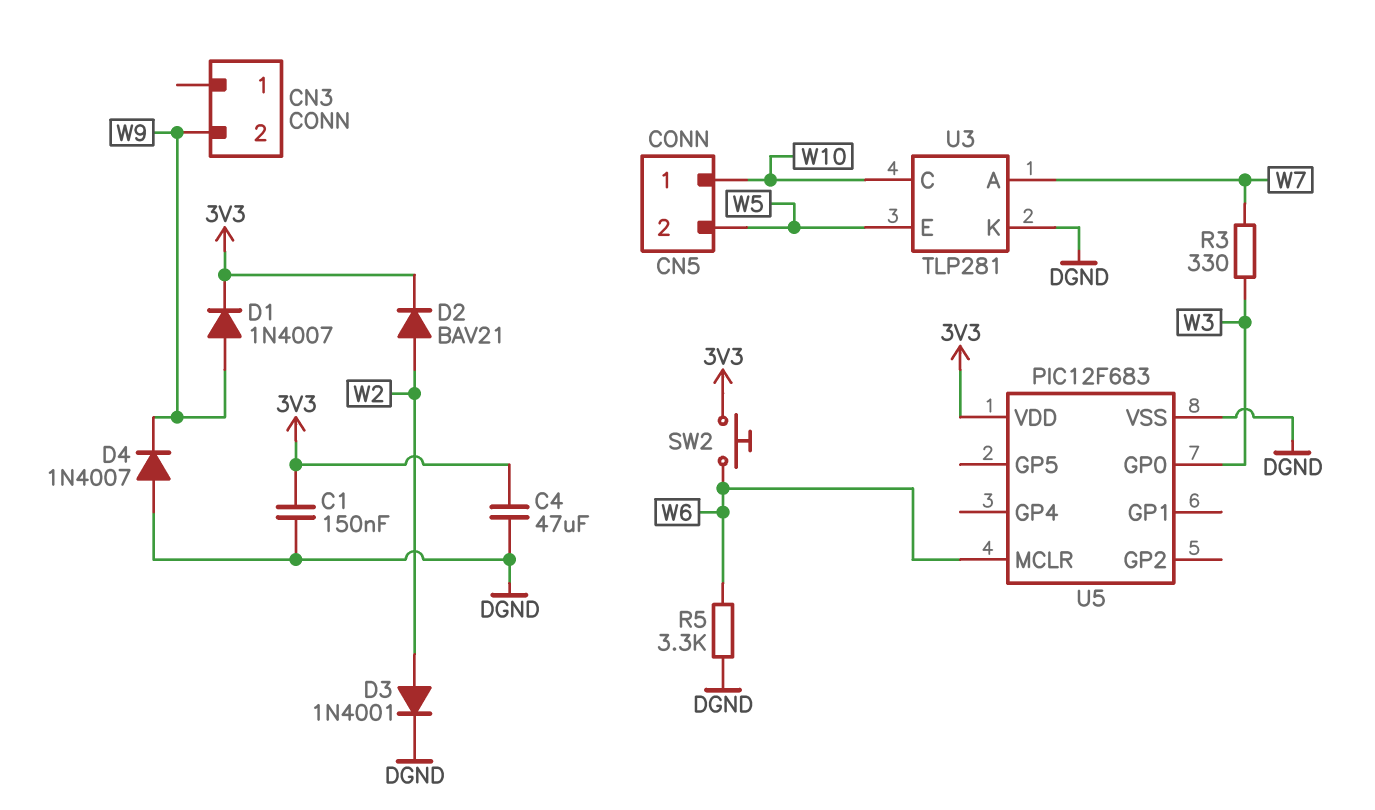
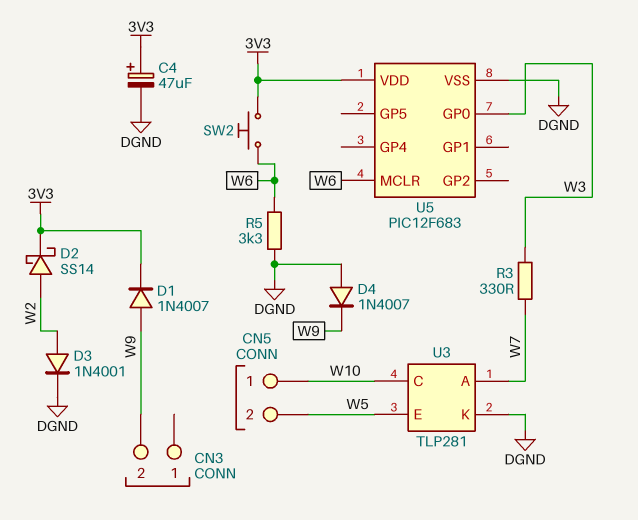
C1: 150nF (3V3, DGND) -> none
C4: 47uF (3V3, DGND) -> 47uF (plus 3V3, minus DGND)
D2: diode BAV21 (A W2, K 3V3) -> schottky SS14 (A W2, K 3V3)

